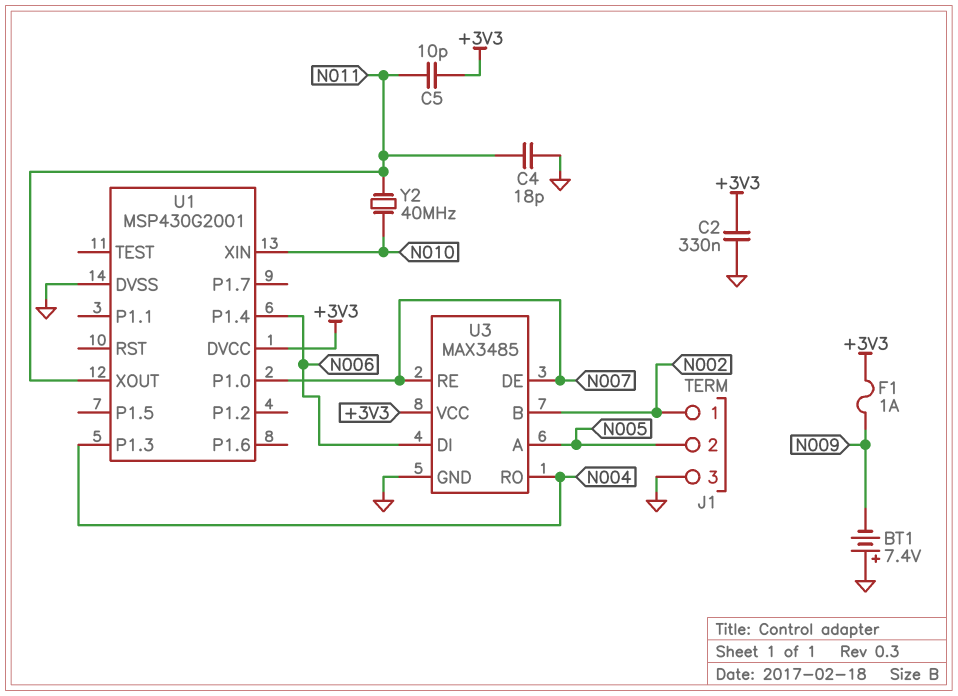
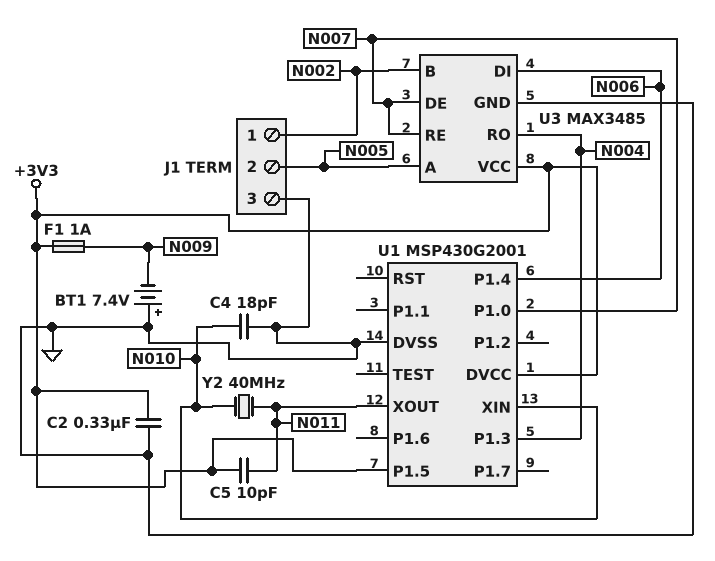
C4: 18pF (GND, N011) -> 18pF (GND, N010)
U1 pin P1.5: none -> +3V3

